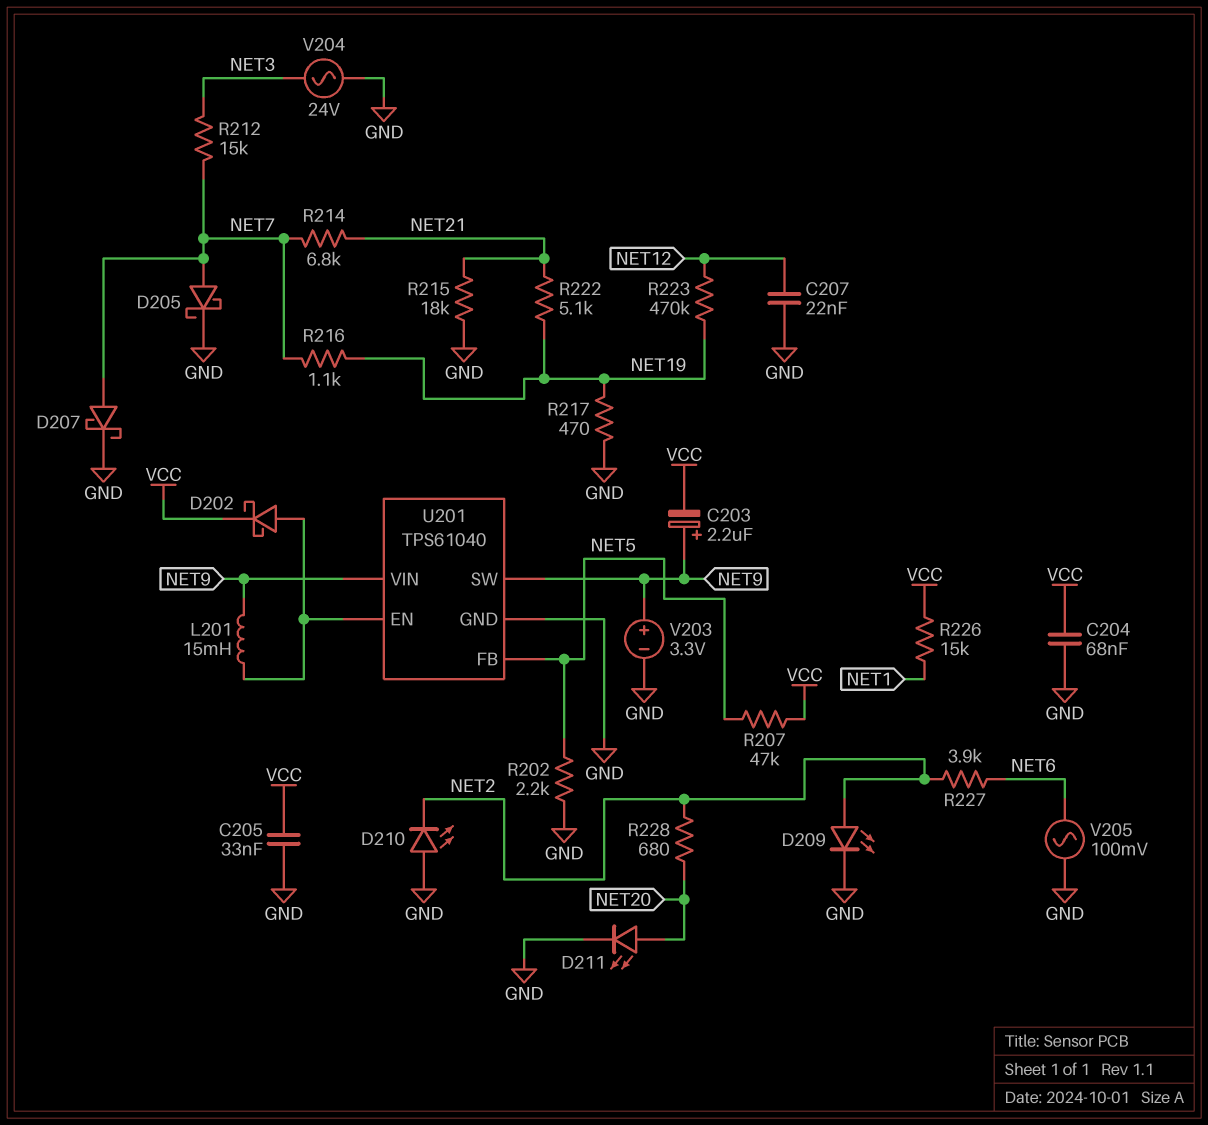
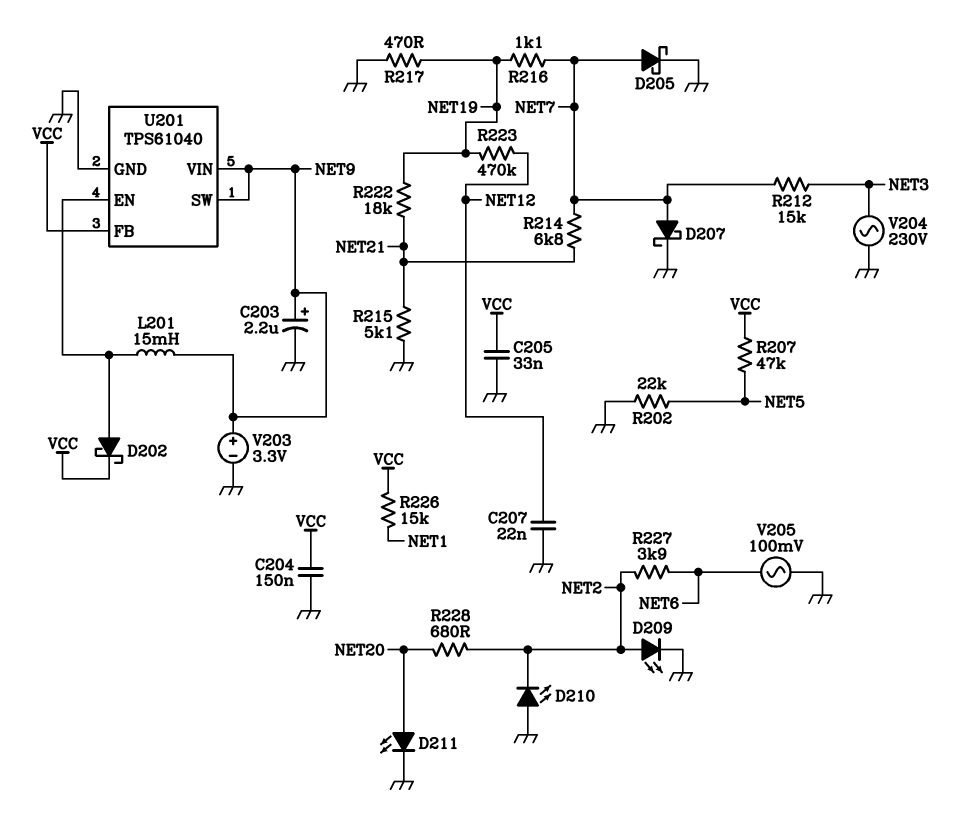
C203: 2.2uF (plus NET9, minus VCC) -> 2.2uF (plus NET9, minus GND)
C204: 68nF (GND, VCC) -> 150nF (GND, VCC)
R202: 2.2k (GND, NET5) -> 22k (GND, NET5)
R215: 18k (GND, NET21) -> 5.1k (GND, NET21)
R222: 5.1k (NET19, NET21) -> 18k (NET19, NET21)
U201 pin FB: NET5 -> VCC
V204: AC 24V (GND, NET3) -> AC 230V (GND, NET3)

